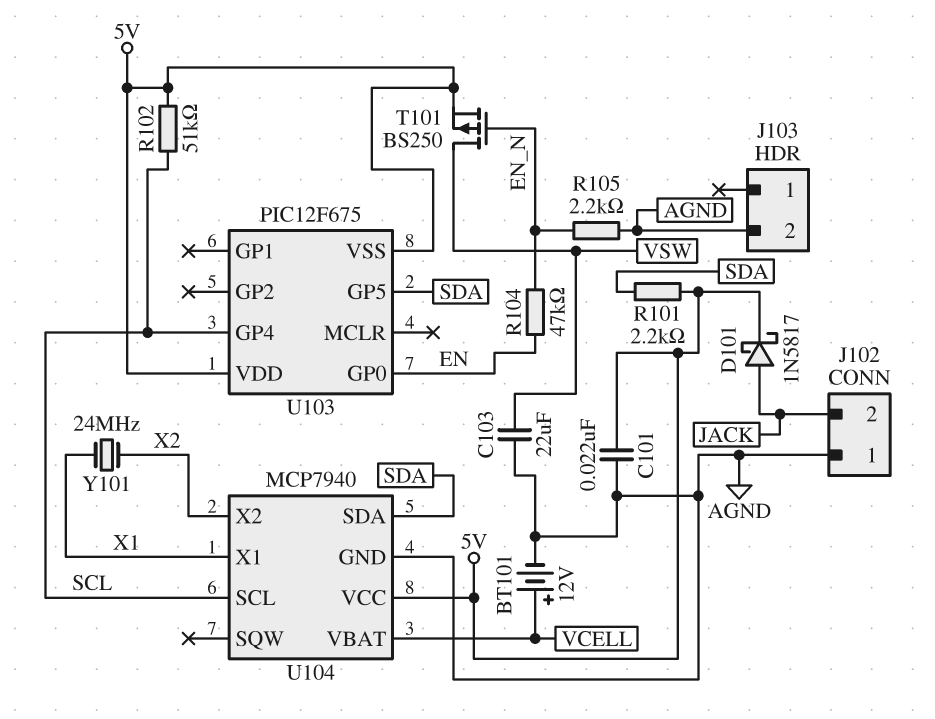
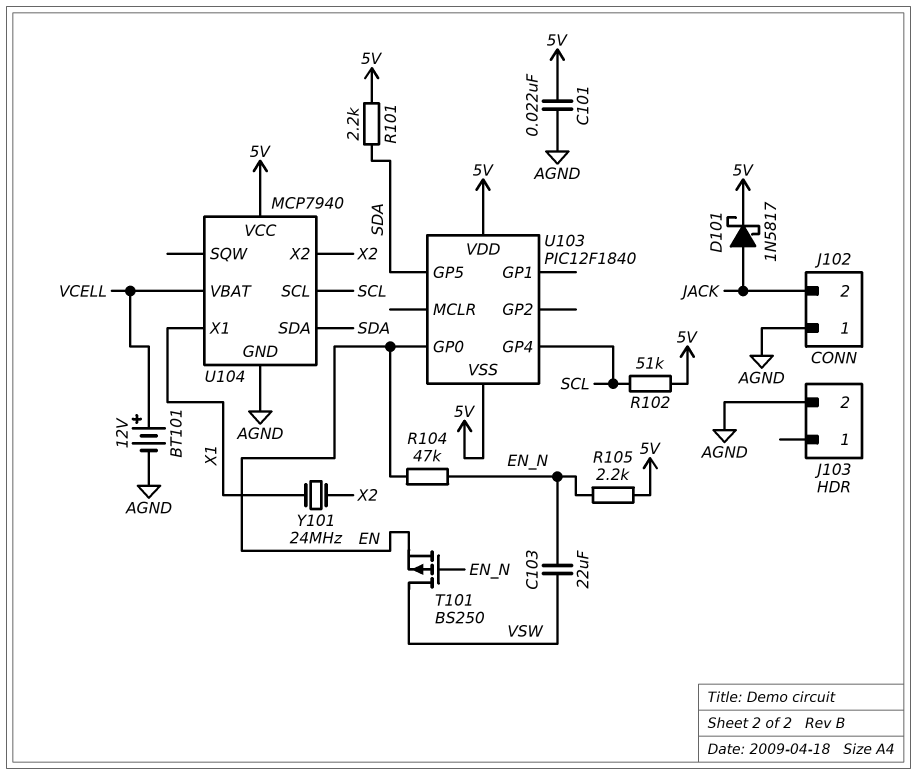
C103: 22uF (AGND, VSW) -> 22uF (EN_N, VSW)
R105: 2.2k (AGND, EN_N) -> 2.2k (5V, EN_N)
T101: PMOS BS250 (G EN_N, D VSW, S 5V) -> PMOS BS250 (G EN_N, D VSW, S EN)
U103: PIC12F675 -> PIC12F1840

